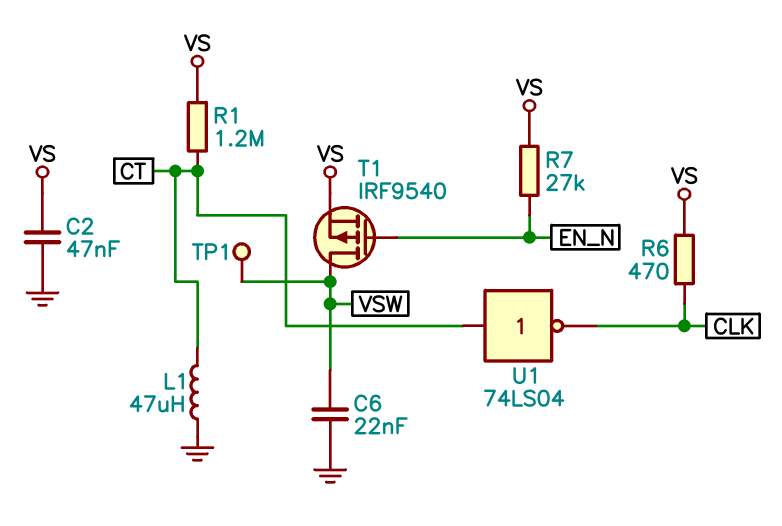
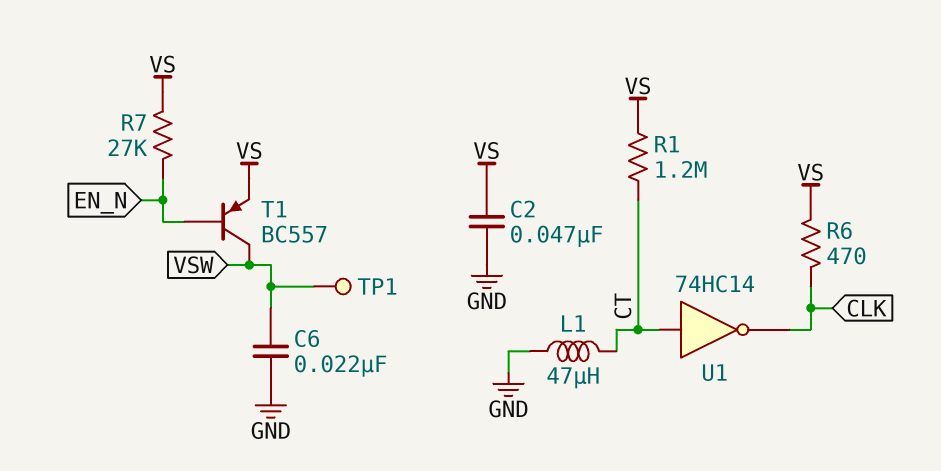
T1: PMOS IRF9540 (G EN_N, D VSW, S VS) -> PNP BC557 (B EN_N, C VSW, E VS)
U1: NOT 74LS04 (in CT, out CLK) -> NOT 74HC14 (in CT, out CLK)

